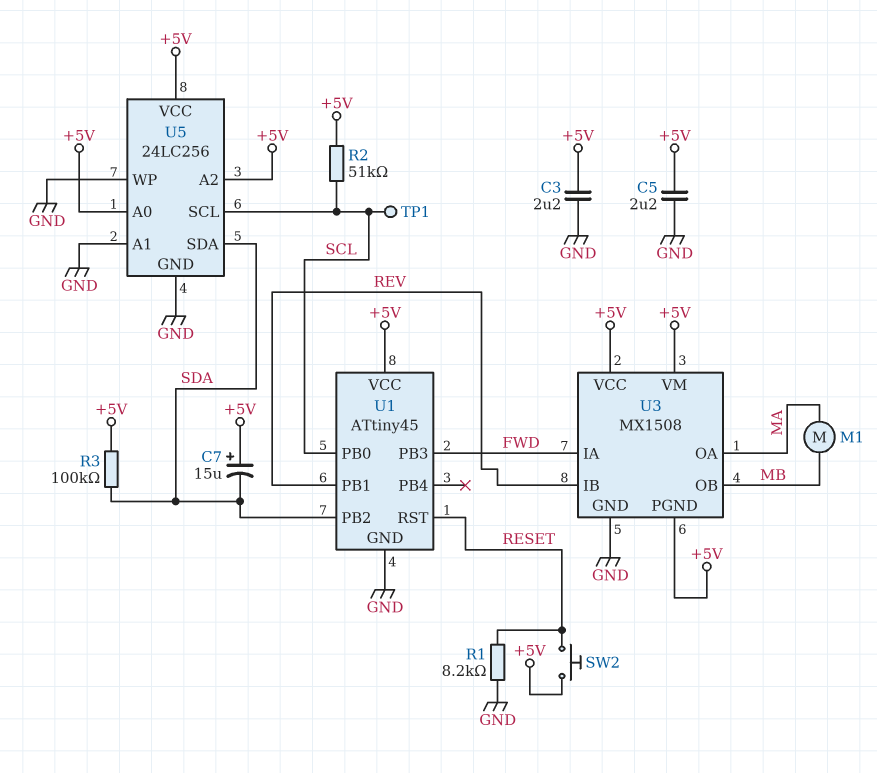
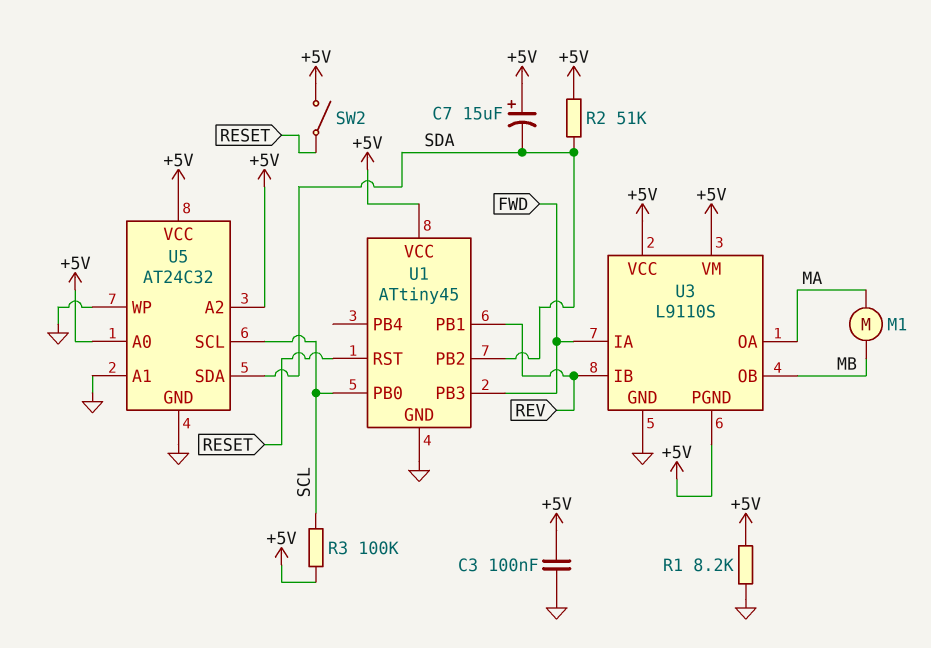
C3: 2.2uF (+5V, GND) -> 100nF (+5V, GND)
C5: 2.2uF (+5V, GND) -> none
R1: 8.2k (GND, RESET) -> 8.2k (+5V, GND)
R2: 51k (+5V, SCL) -> 51k (+5V, SDA)
R3: 100k (+5V, SDA) -> 100k (+5V, SCL)
SW2: button (+5V, RESET) -> switch (+5V, RESET)
TP1: test point (SCL) -> none
U3: MX1508 -> L9110S
U5: 24LC256 -> AT24C32

